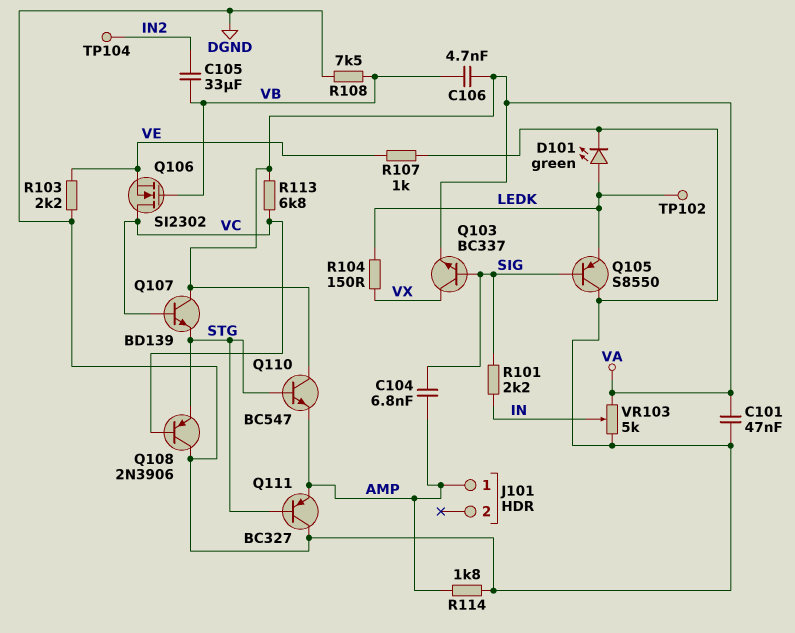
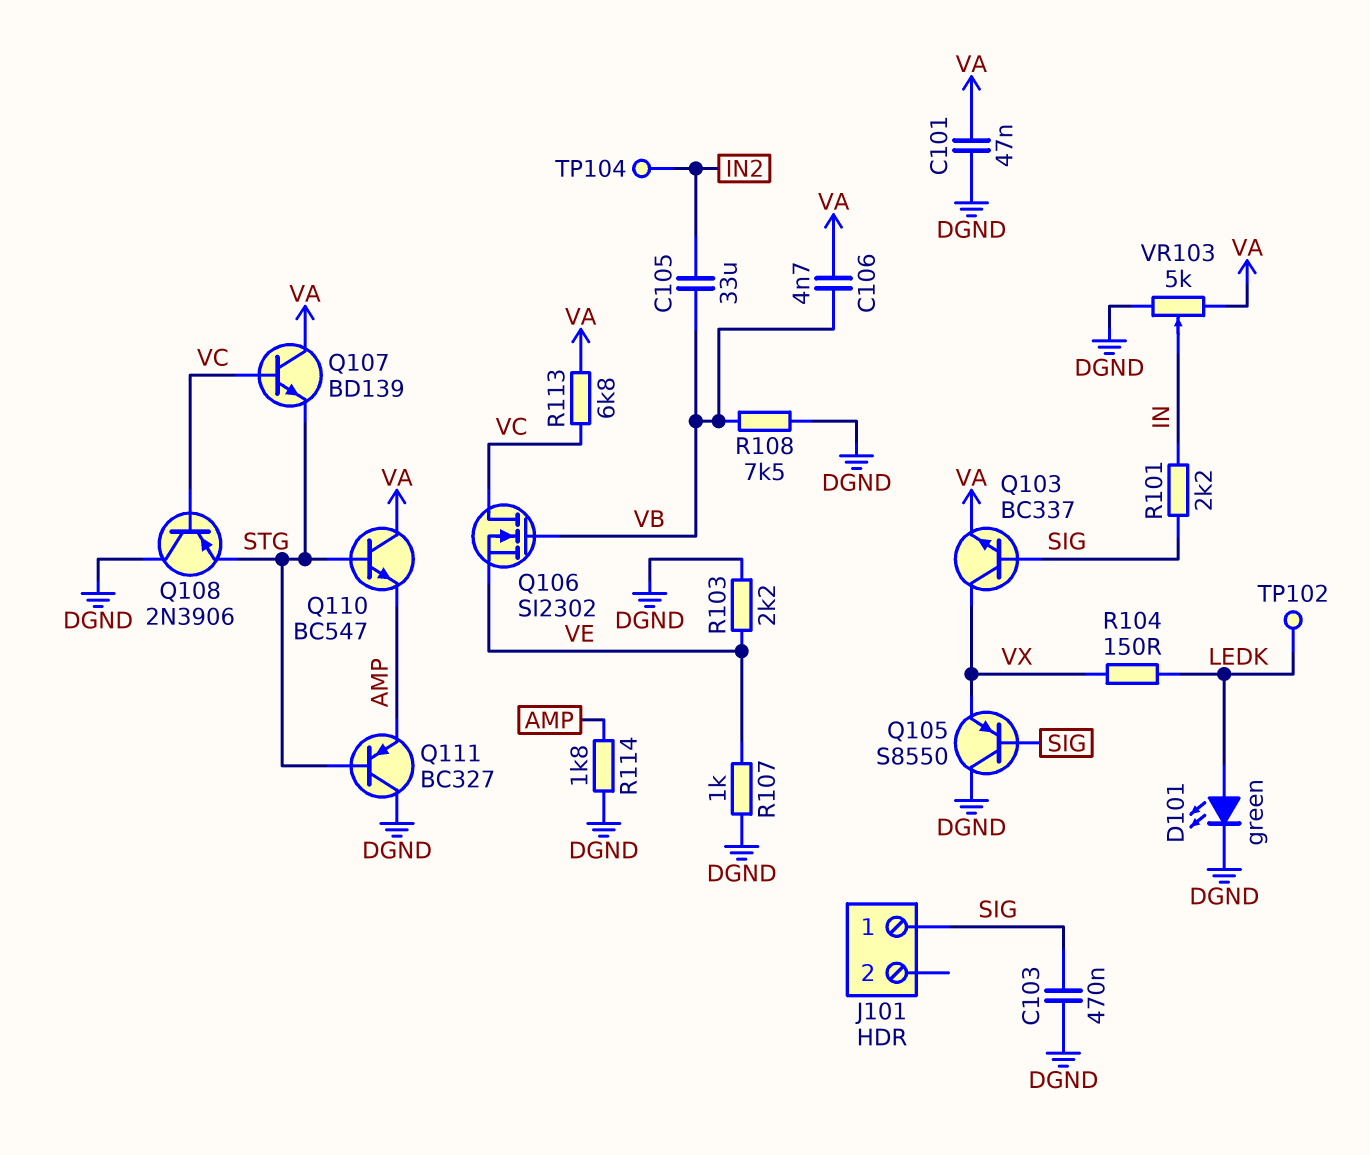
C103: none -> 470nF (DGND, SIG)
C104: 6.8nF (AMP, SIG) -> none
J101 pin 1: AMP -> SIG
Q105: PNP S8550 (B SIG, C DGND, E LEDK) -> PNP S8550 (B SIG, C DGND, E VX)

